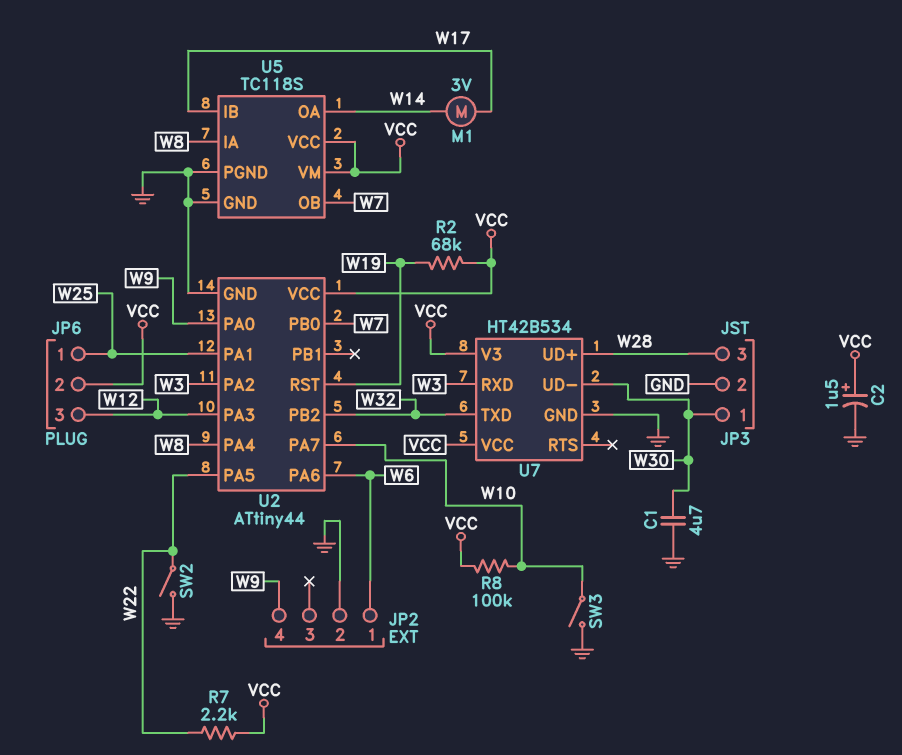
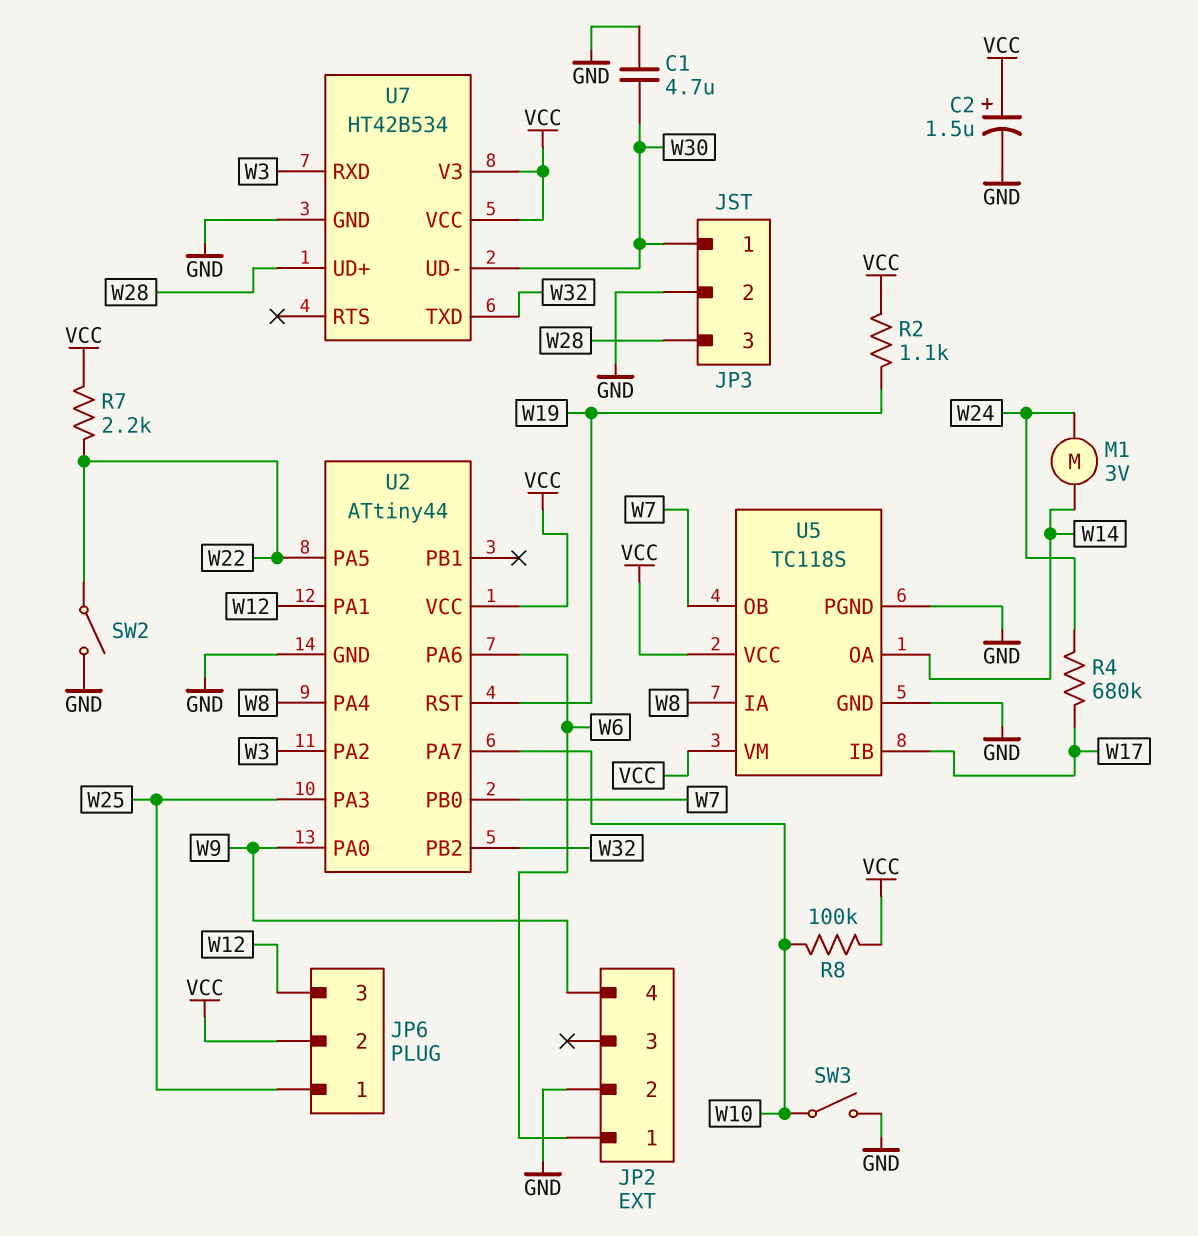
M1: motor 3V (W14, W17) -> motor 3V (W14, W24)
R2: 68k (VCC, W19) -> 1.1k (VCC, W19)
R4: none -> 680k (W17, W24)
U2 pin PA1: W25 -> W12
U2 pin PA3: W12 -> W25

